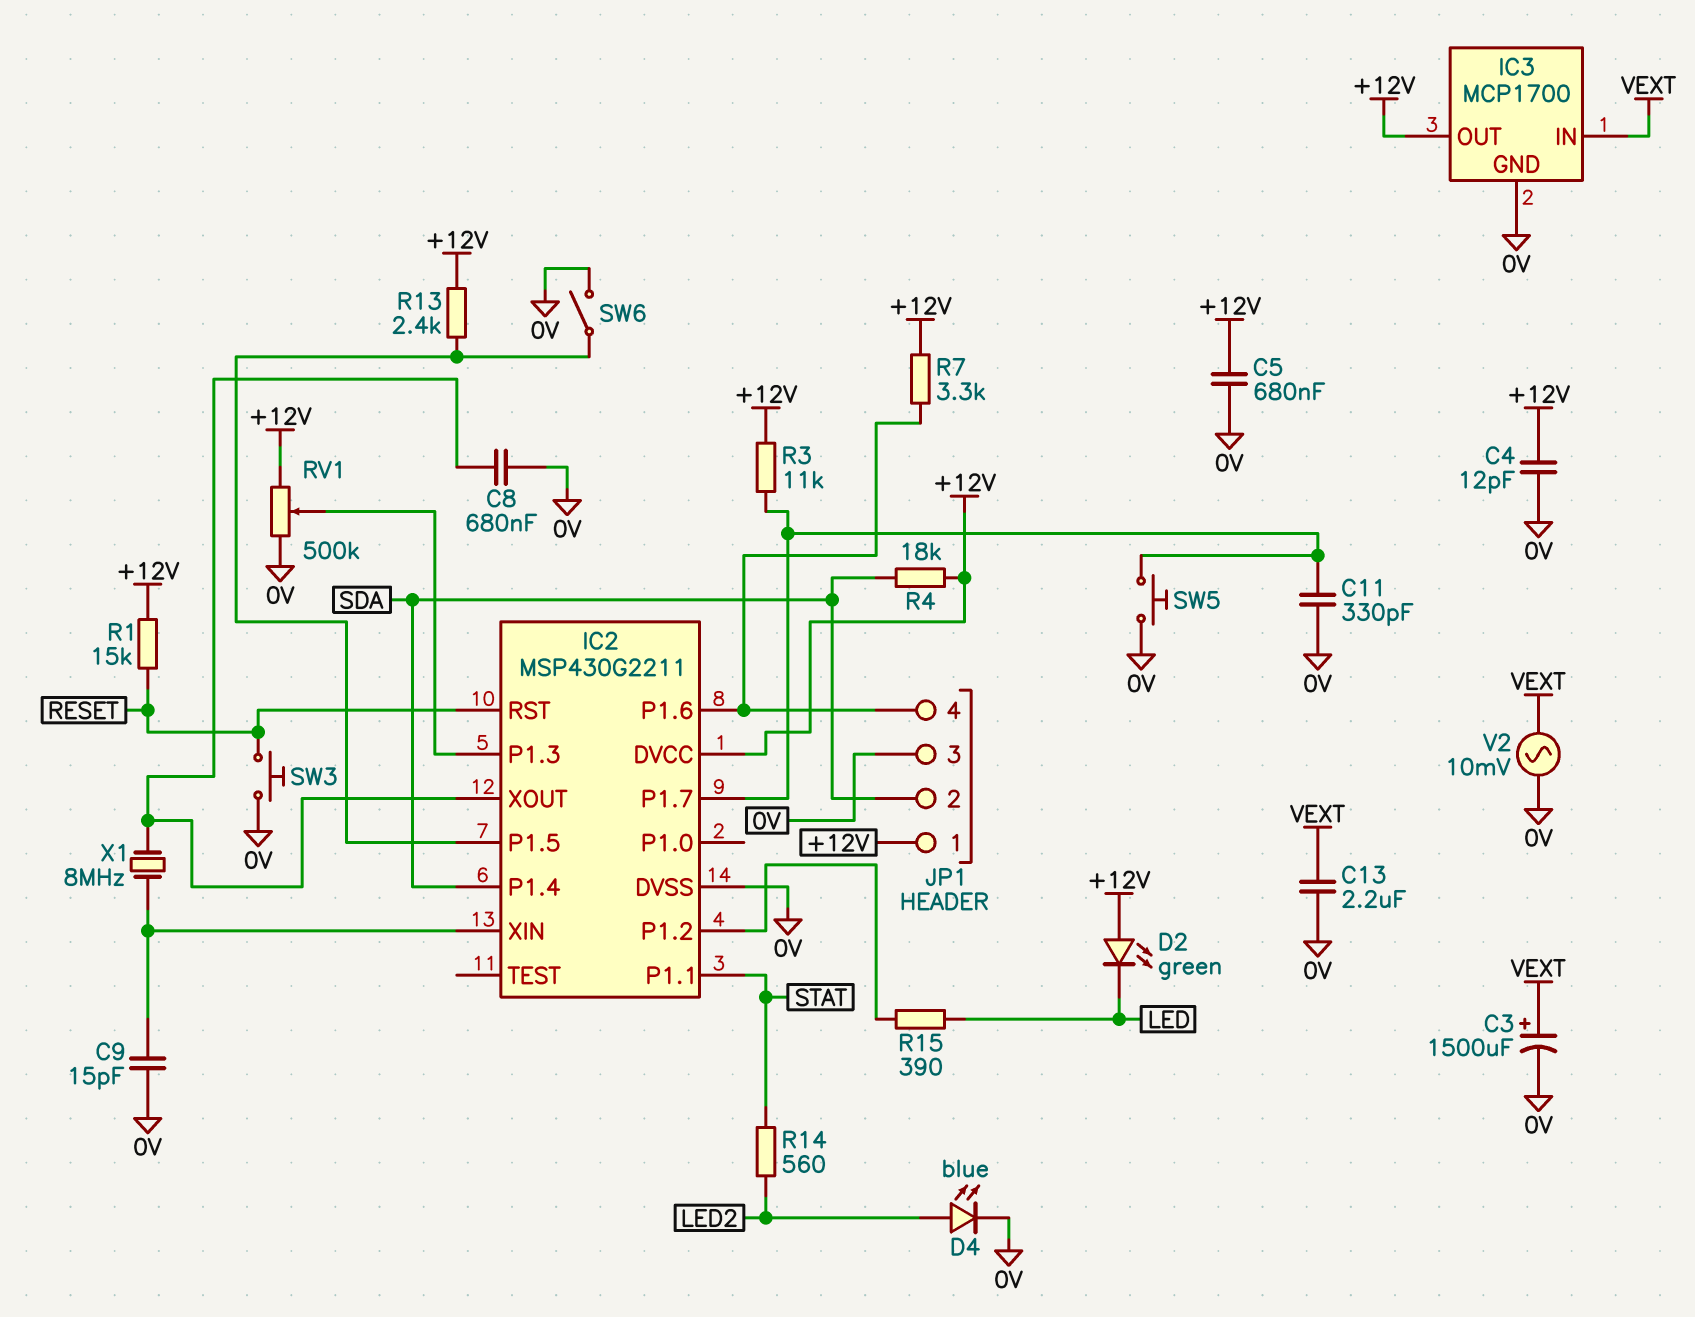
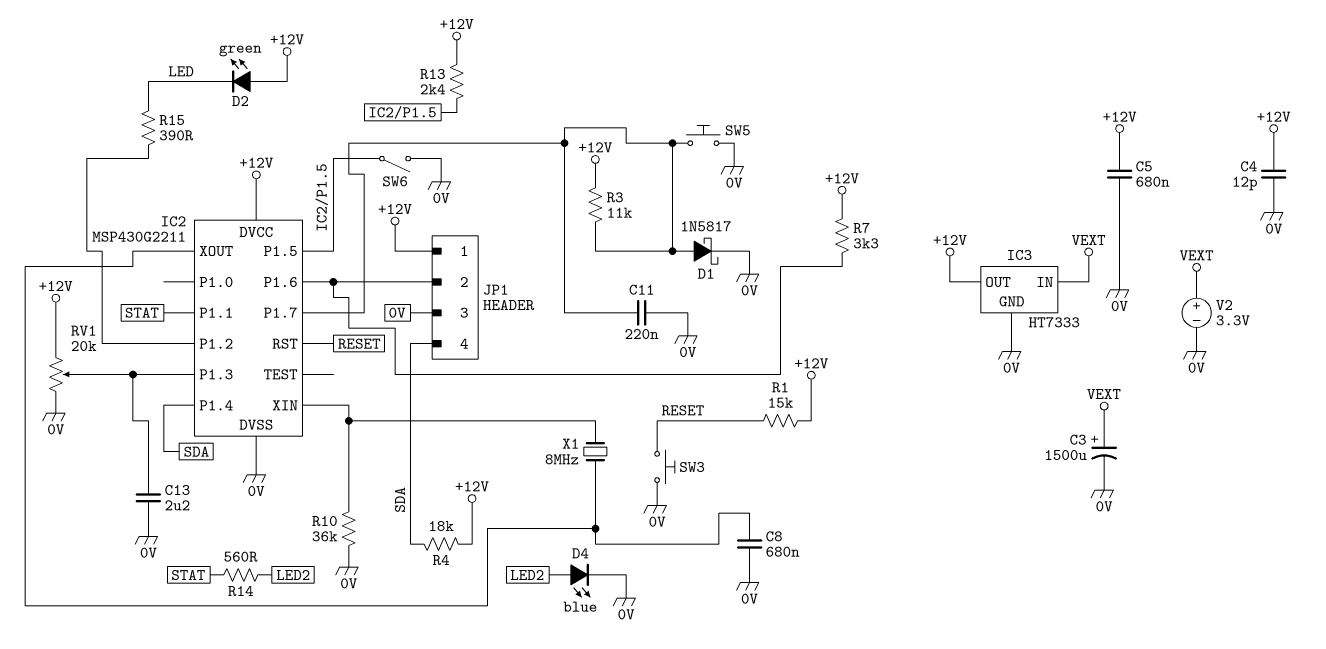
C9: 15pF (0V, IC2/XIN) -> none
C11: 330pF (0V, IC2/P1.7) -> 220nF (0V, IC2/P1.7)
C13: 2.2uF (0V, VEXT) -> 2.2uF (0V, IC2/P1.3)
D1: none -> schottky 1N5817 (A IC2/P1.7, K 0V)
IC3: MCP1700 -> HT7333
JP1 pin 2: SDA -> IC2/P1.6
JP1 pin 4: IC2/P1.6 -> SDA
R10: none -> 36k (0V, IC2/XIN)
RV1: 500k (+12V, 0V, wiper IC2/P1.3) -> 20k (+12V, 0V, wiper IC2/P1.3)
V2: AC 10mV (0V, VEXT) -> 3.3V (plus VEXT, minus 0V)

